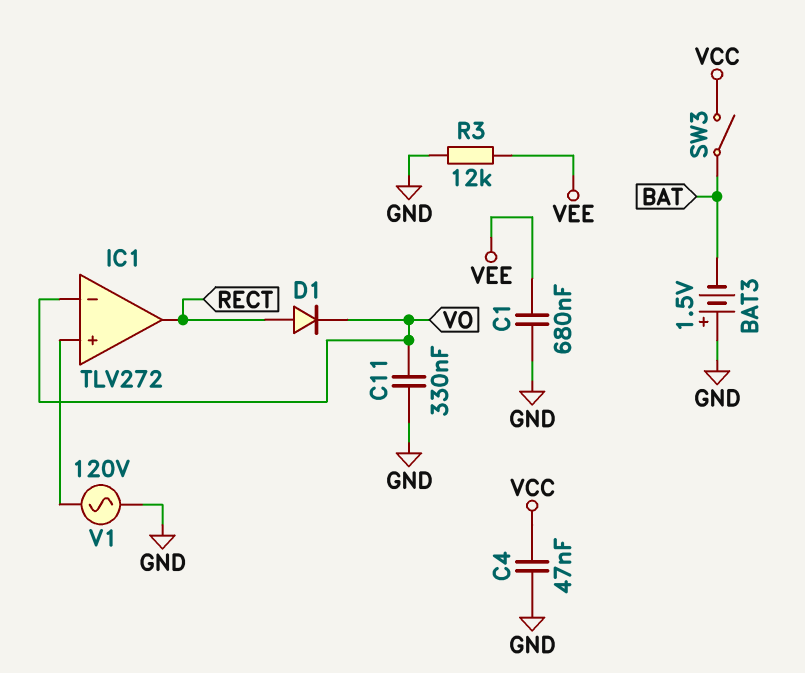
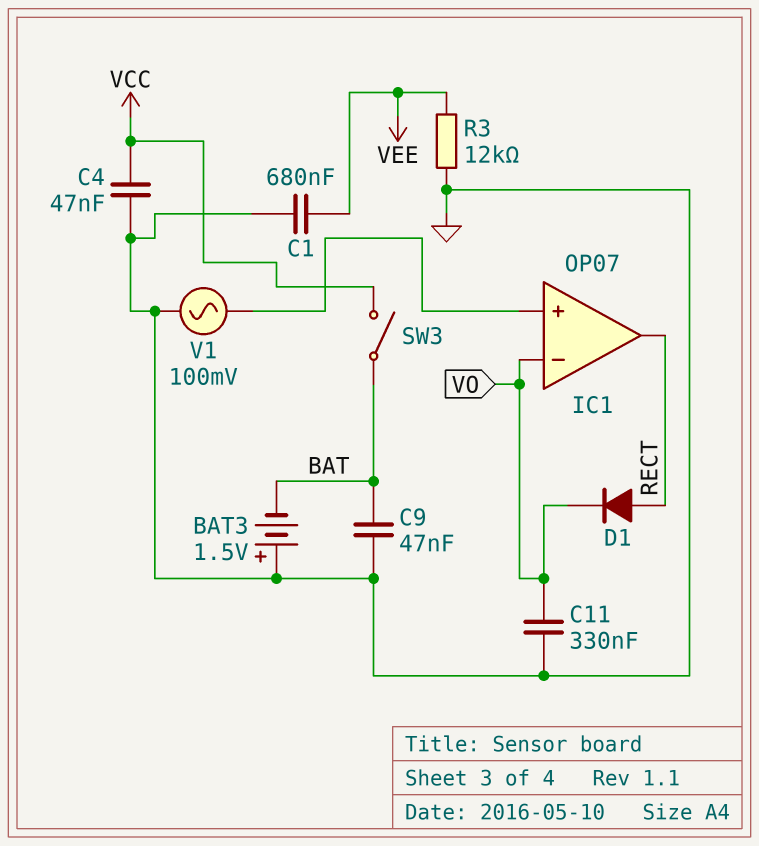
C9: none -> 47nF (BAT, GND)
IC1: TLV272 -> OP07
V1: AC 120V (GND, IC1/in+) -> AC 100mV (GND, IC1/in+)

